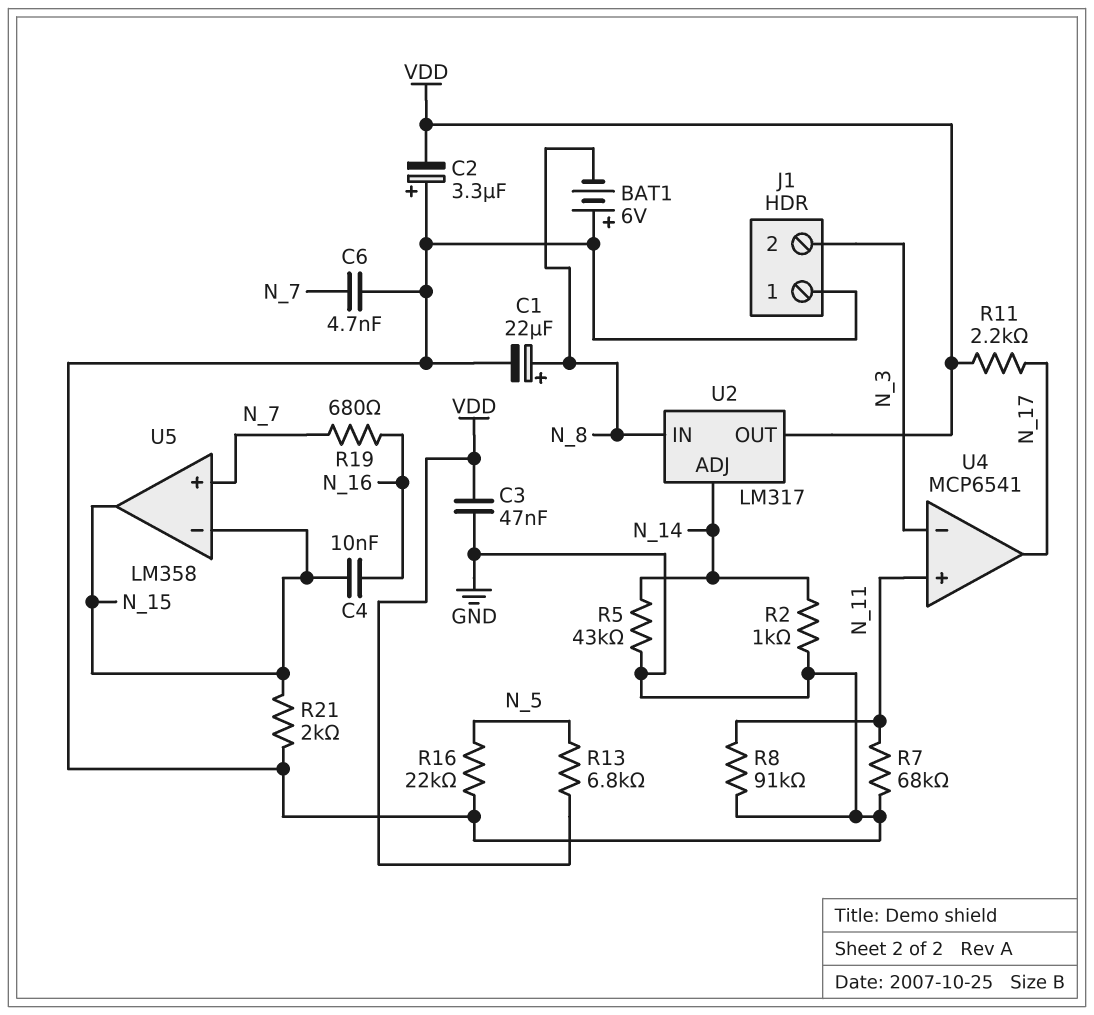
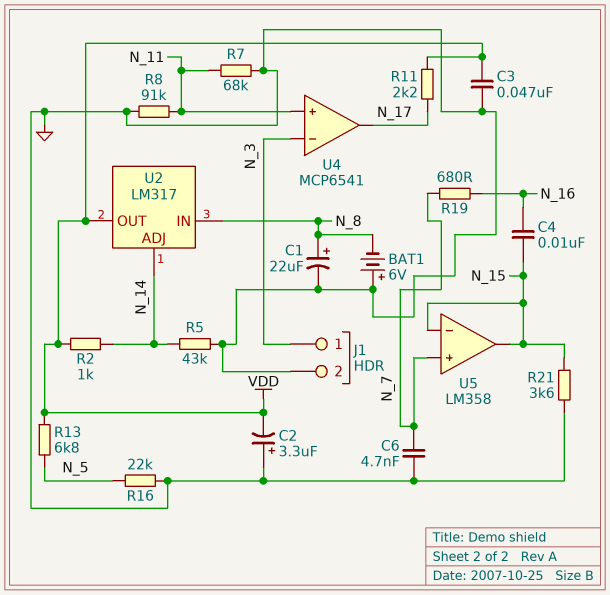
J1 pin 1: GND -> N_3
J1 pin 2: N_3 -> GND
R2: 1k (GND, N_14) -> 1k (N_14, VDD)
R21: 2k (GND, N_15) -> 3.6k (GND, N_15)

